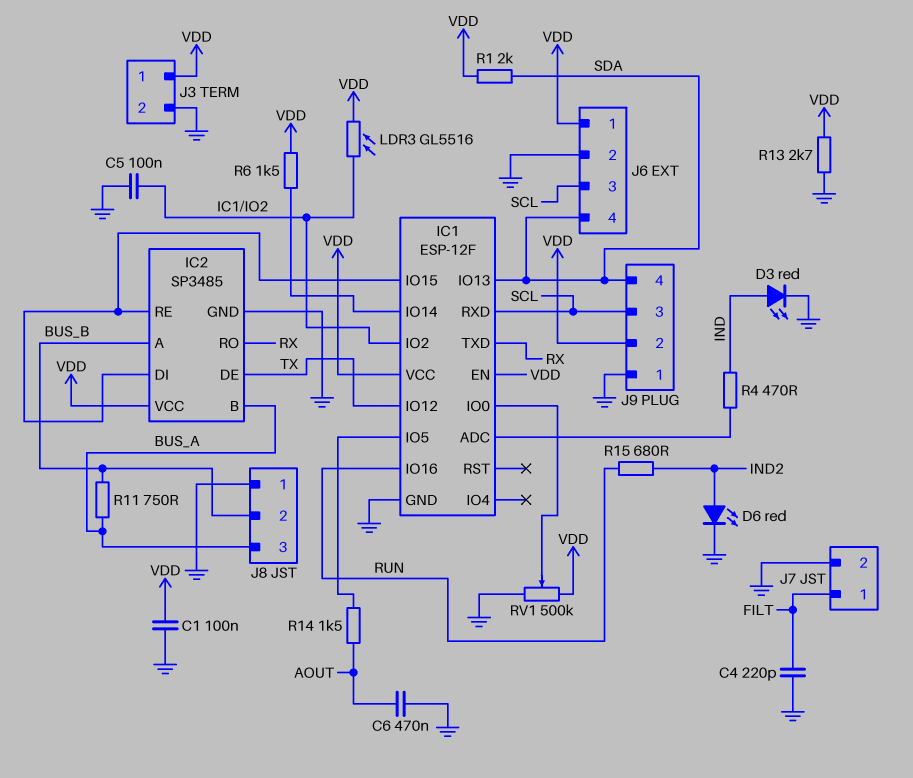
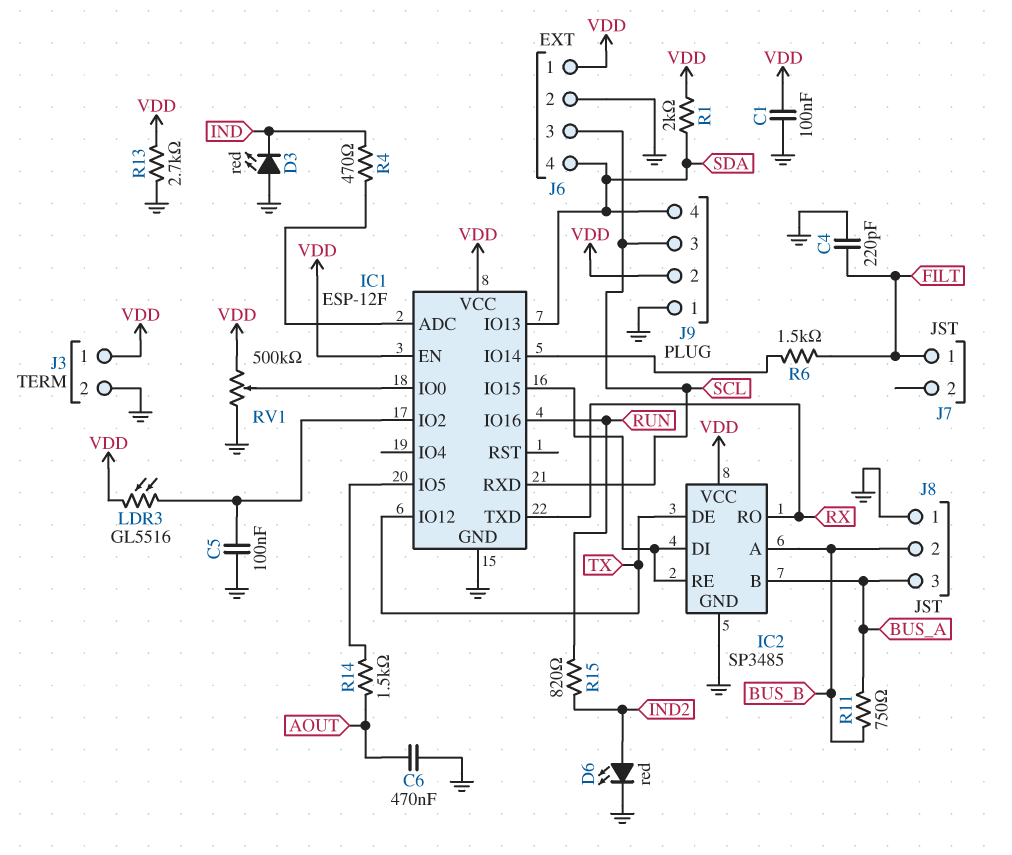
D3: LED red (A IND, K GND) -> LED red (A GND, K IND)
J7 pin 2: GND -> none
R6: 1.5k (IC1/IO14, VDD) -> 1.5k (FILT, IC1/IO14)
R15: 680 (IND2, RUN) -> 820 (IND2, RUN)

